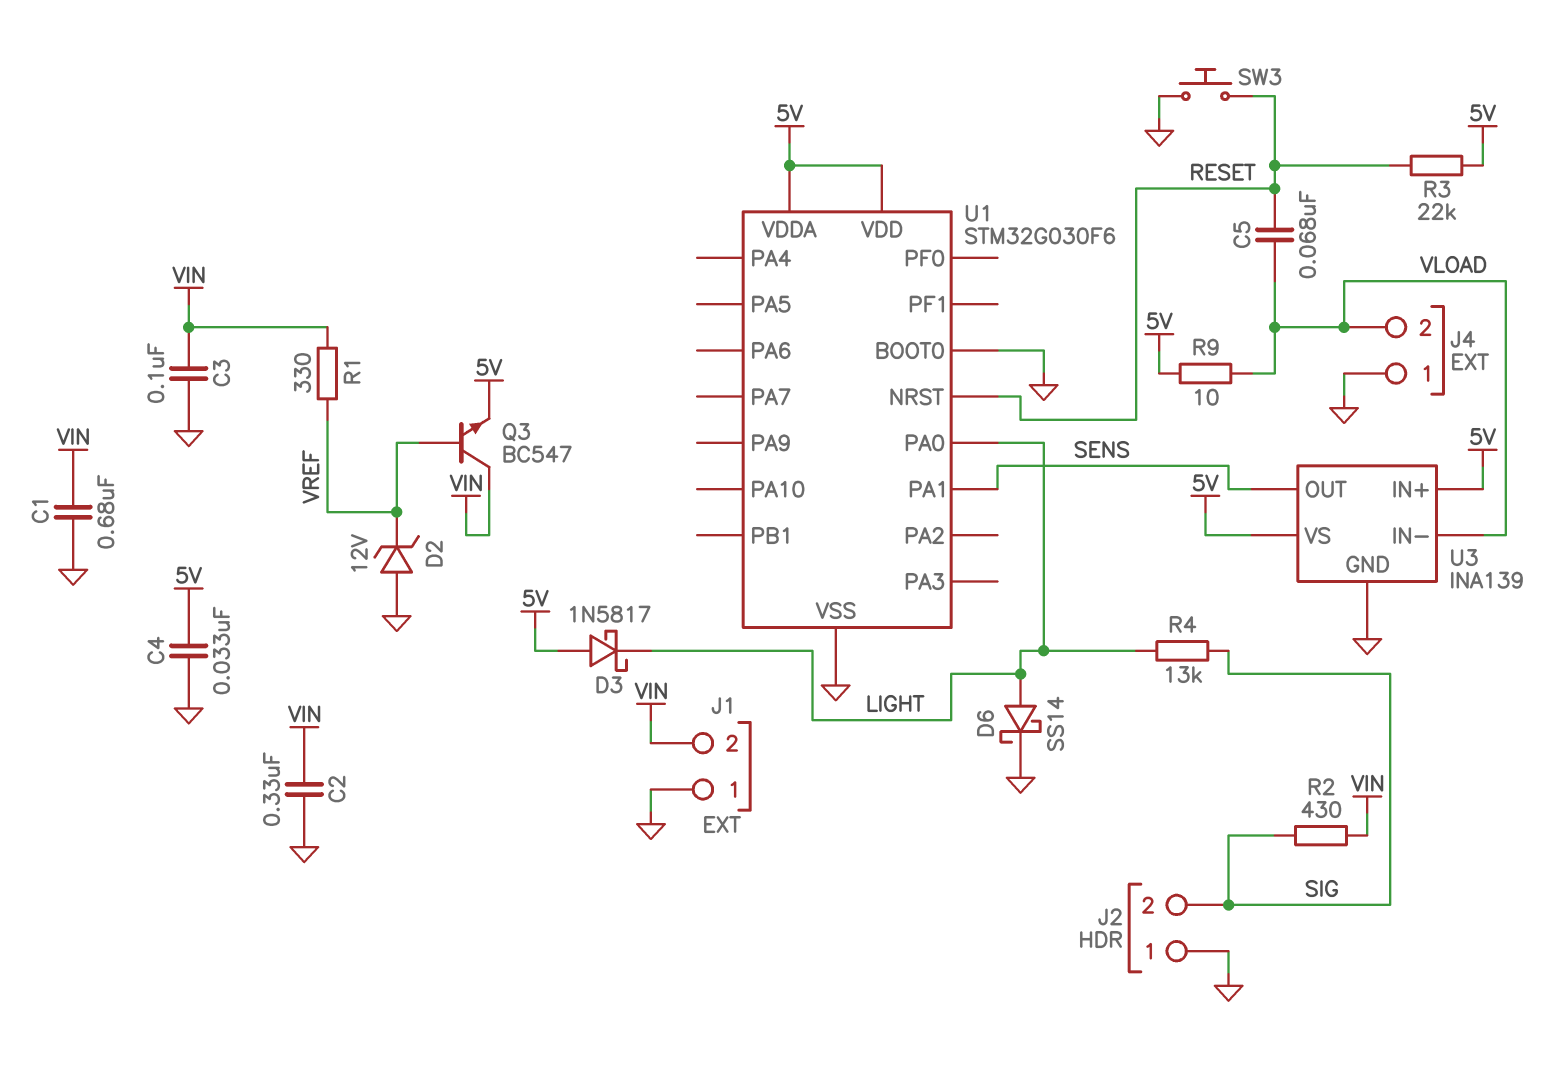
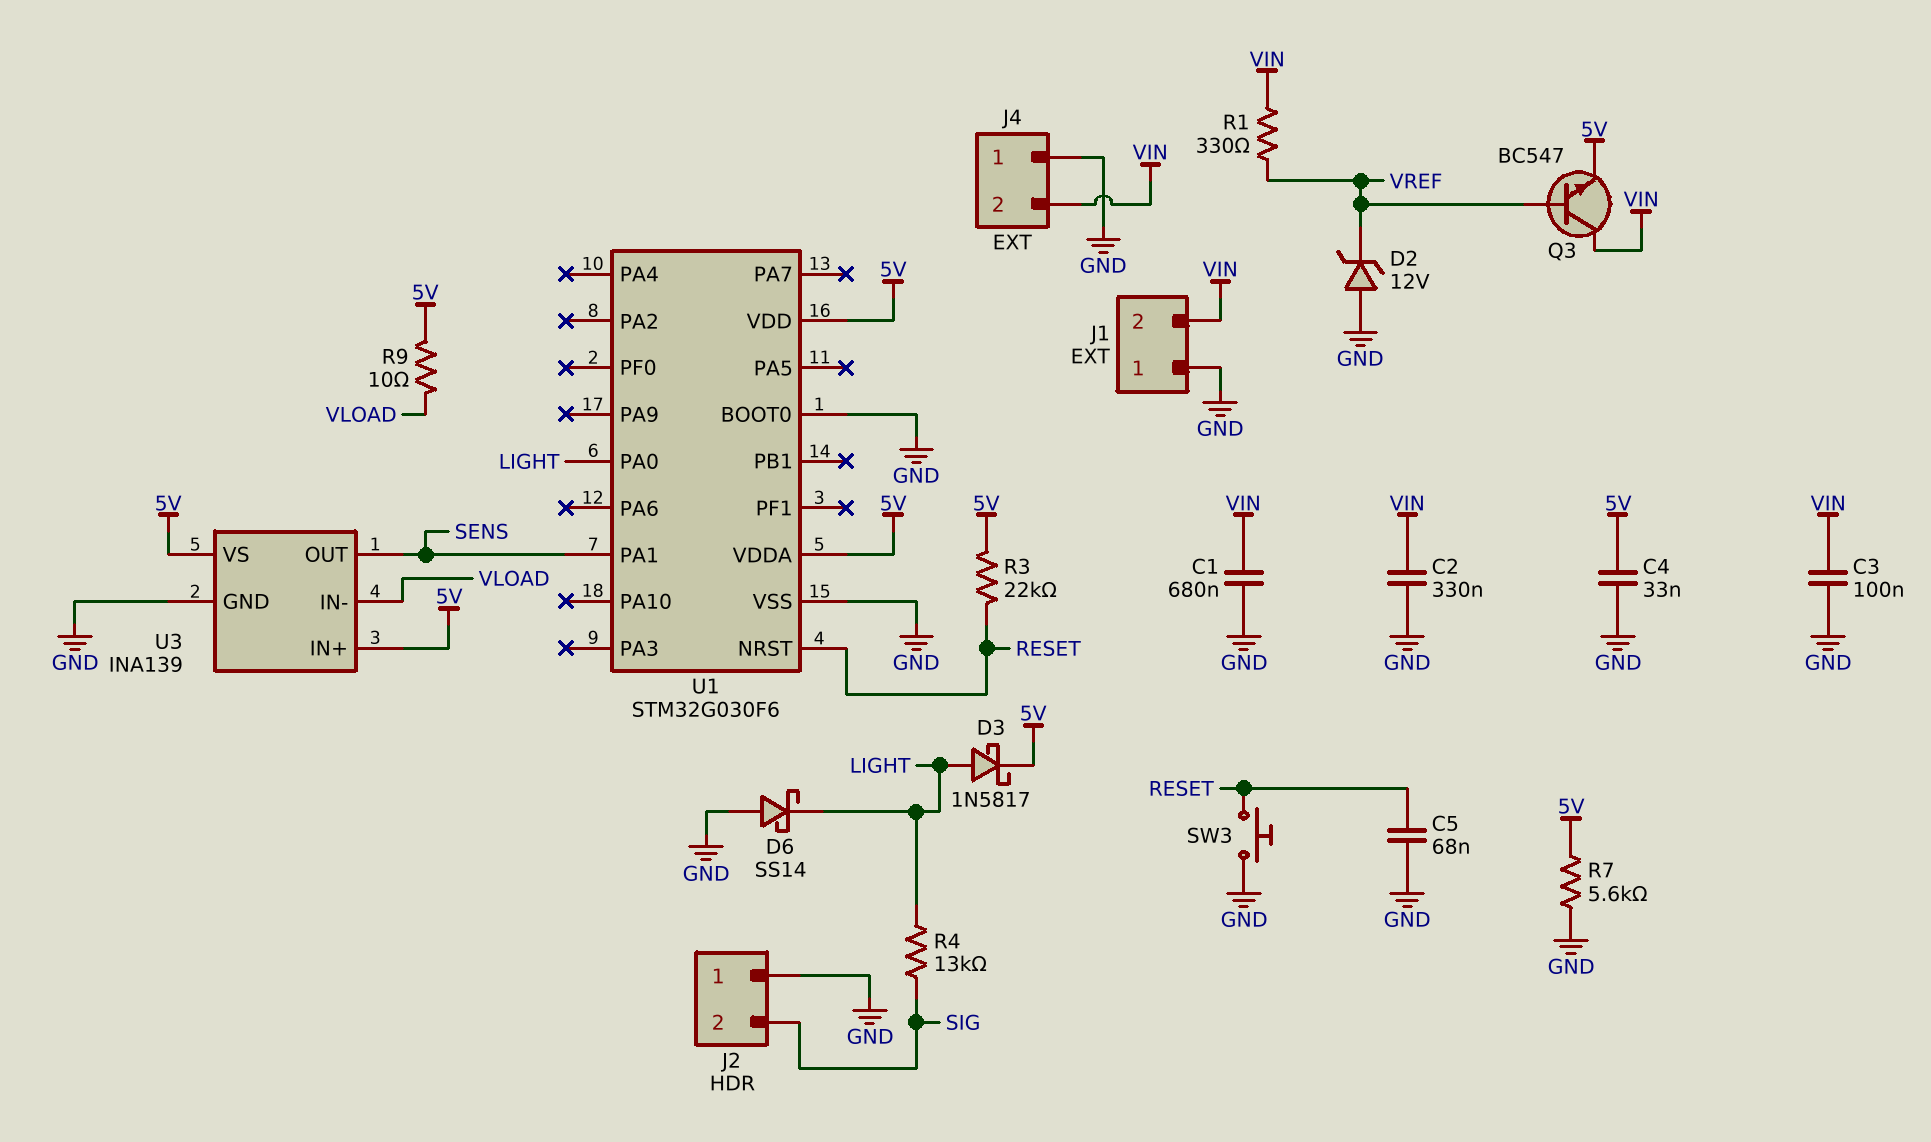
C5: 68nF (RESET, VLOAD) -> 68nF (GND, RESET)
D3: schottky 1N5817 (A 5V, K LIGHT) -> schottky 1N5817 (A LIGHT, K 5V)
D6: schottky SS14 (A LIGHT, K GND) -> schottky SS14 (A GND, K LIGHT)
J4 pin 2: VLOAD -> VIN
R2: 430 (SIG, VIN) -> none
R7: none -> 5.6k (5V, GND)

